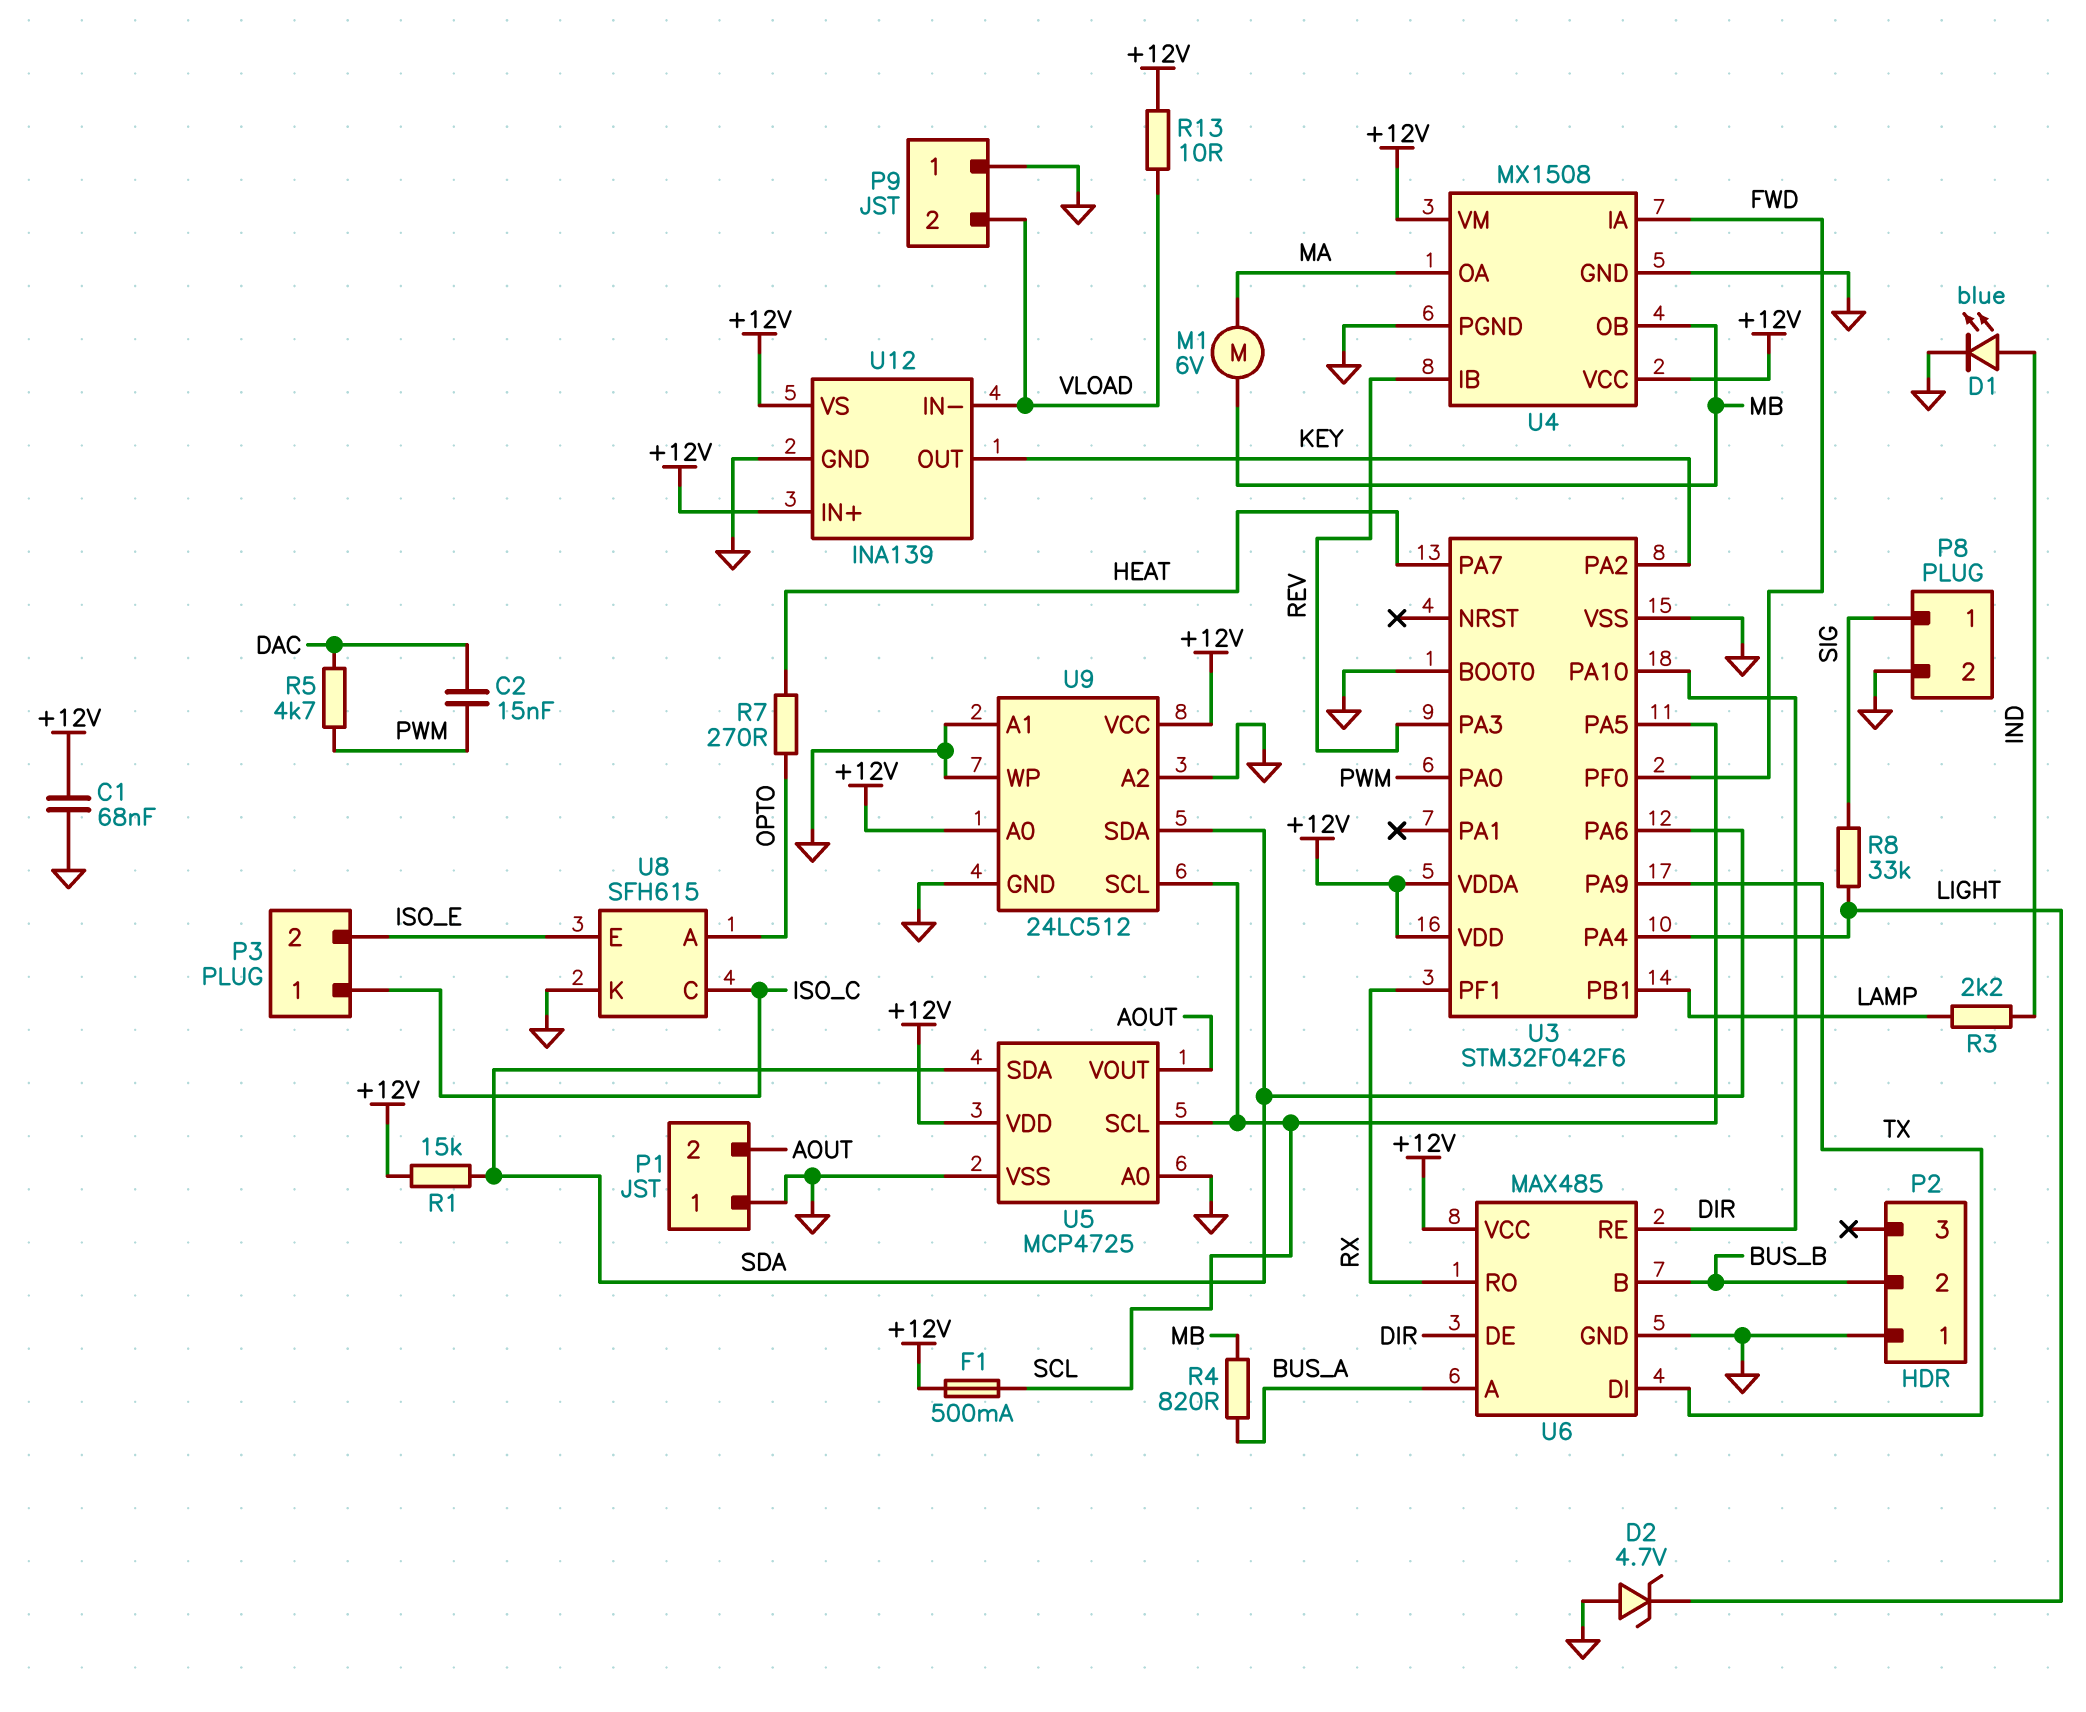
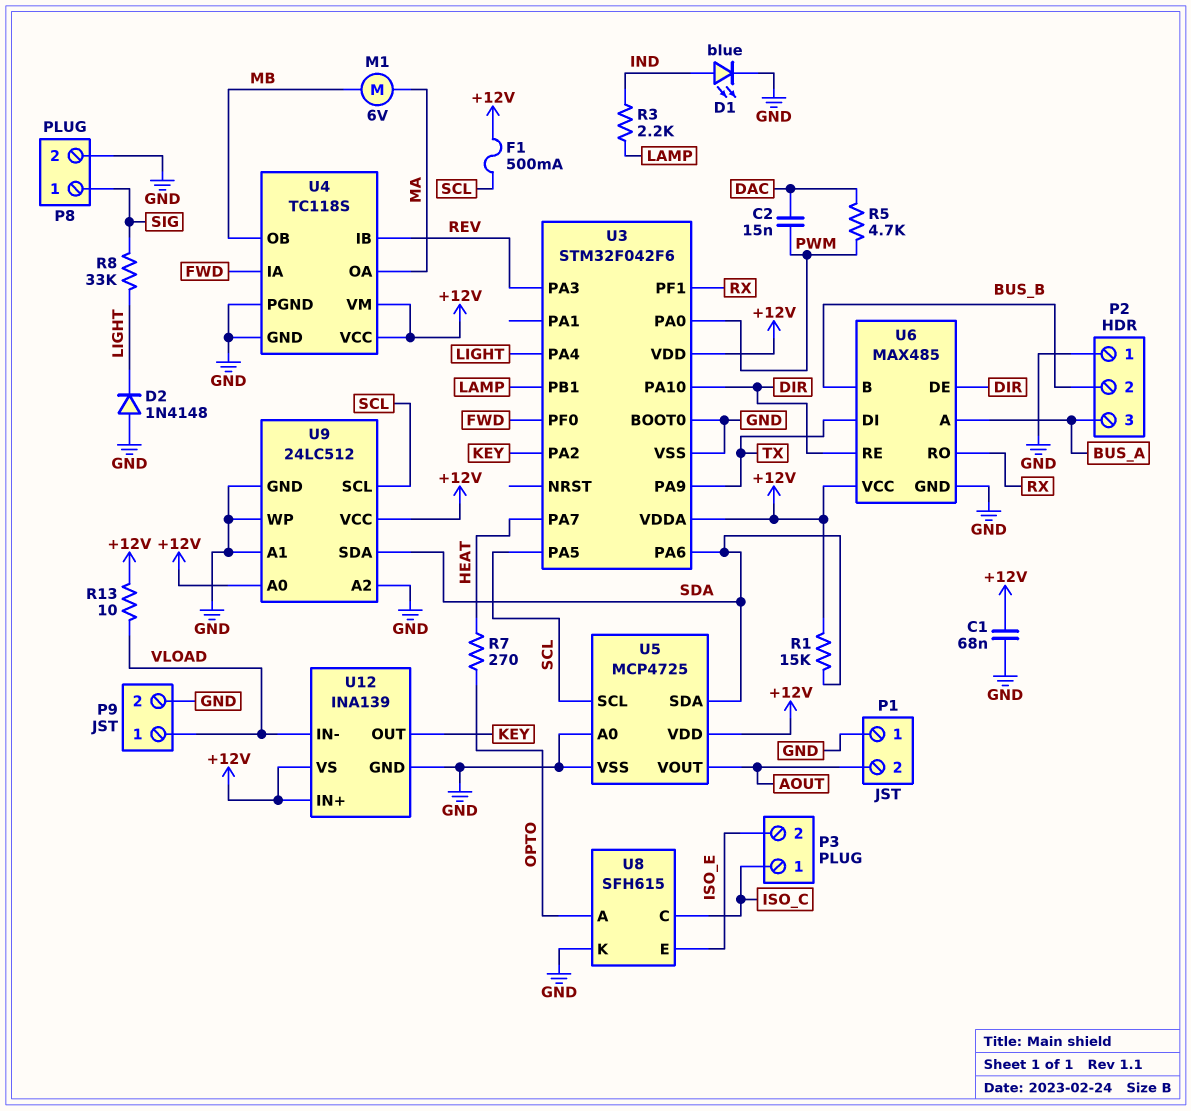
D2: zener 4.7V (A GND, K LIGHT) -> diode 1N4148 (A GND, K LIGHT)
P2 pin 3: none -> BUS_A
P9 pin 1: GND -> VLOAD
P9 pin 2: VLOAD -> GND
R4: 820 (BUS_A, MB) -> none
U4: MX1508 -> TC118S

